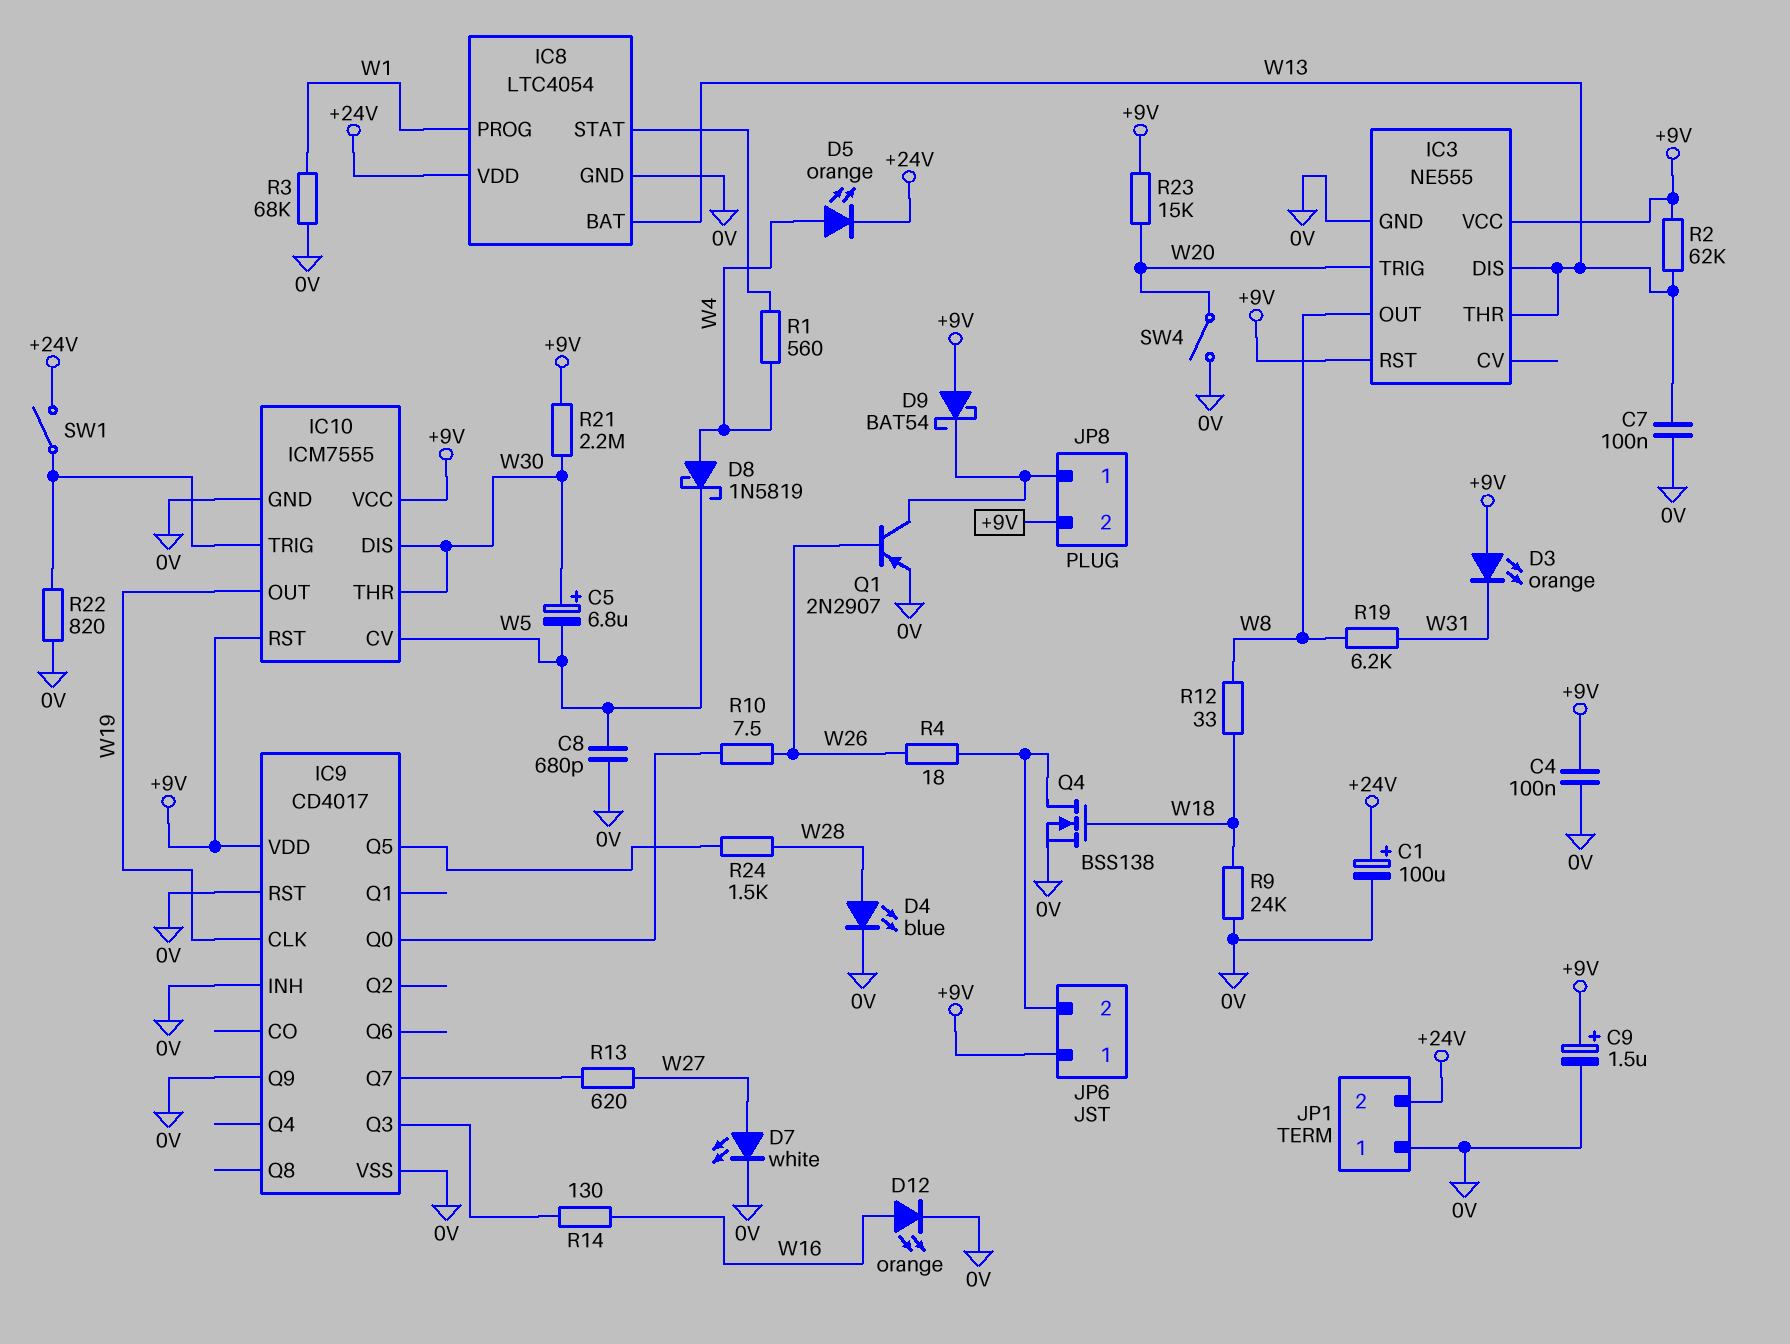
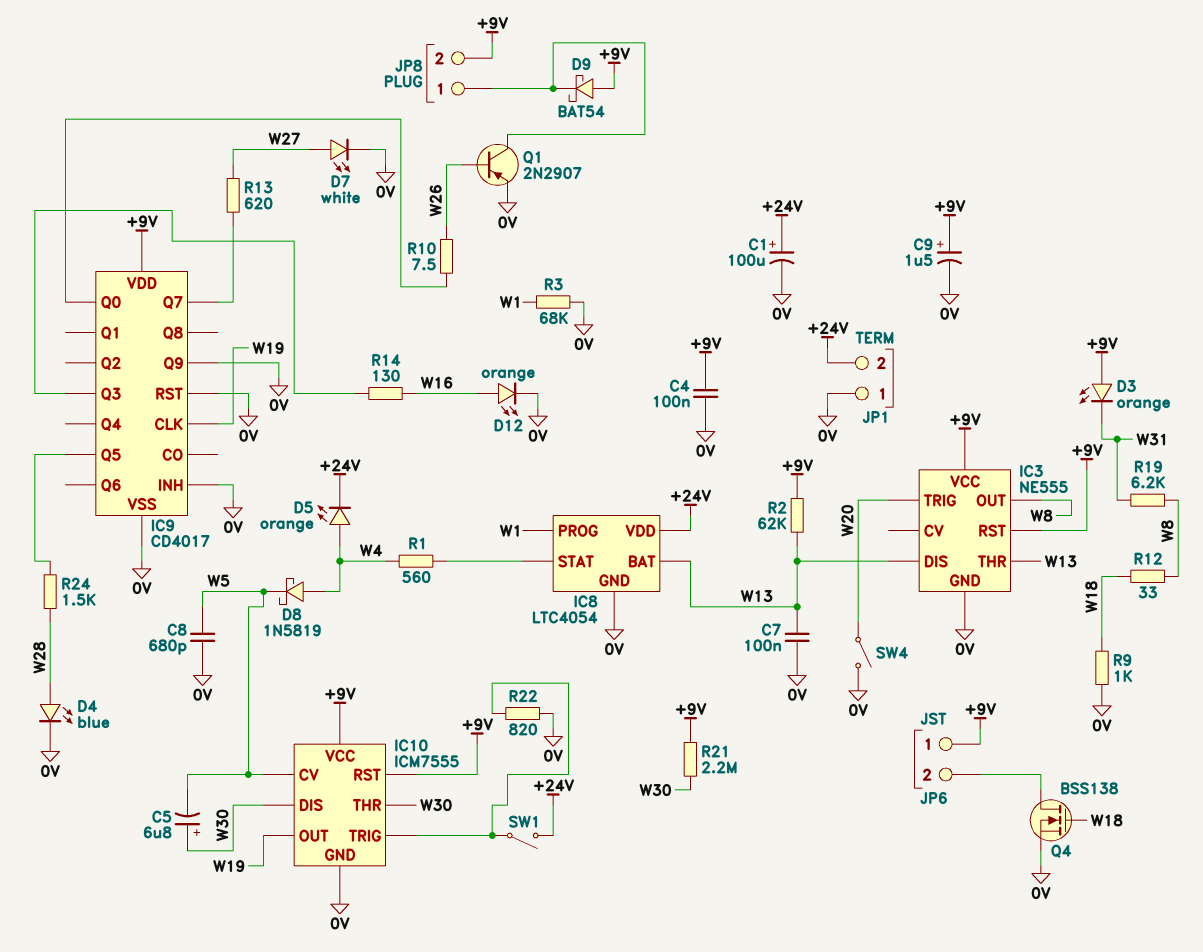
R4: 18 (JP6/2, W26) -> none
R9: 24k (0V, W18) -> 1k (0V, W18)
R23: 15k (+9V, W20) -> none

